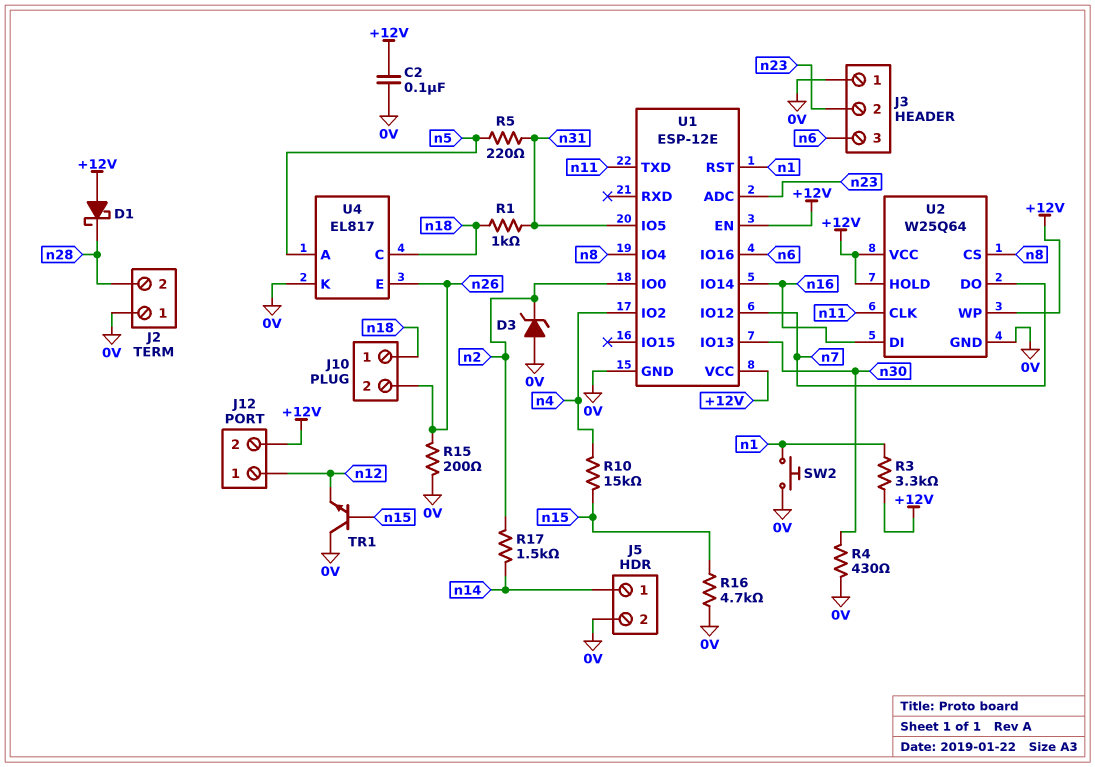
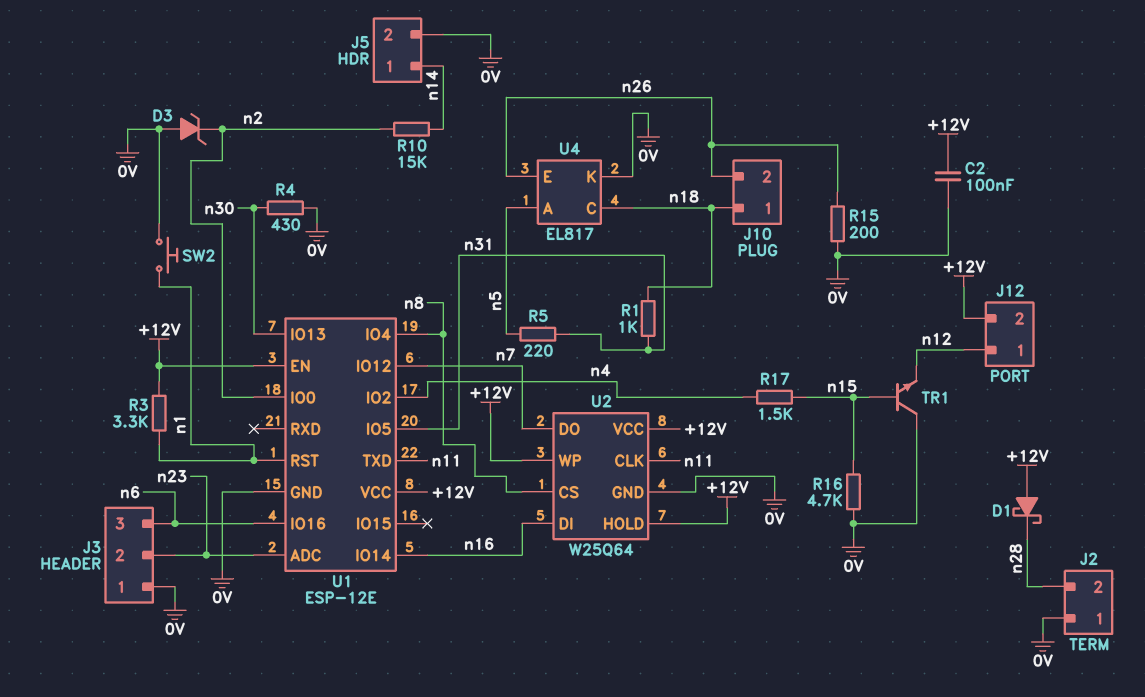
R10: 15k (n4, n15) -> 15k (n2, n14)
R17: 1.5k (n2, n14) -> 1.5k (n4, n15)

